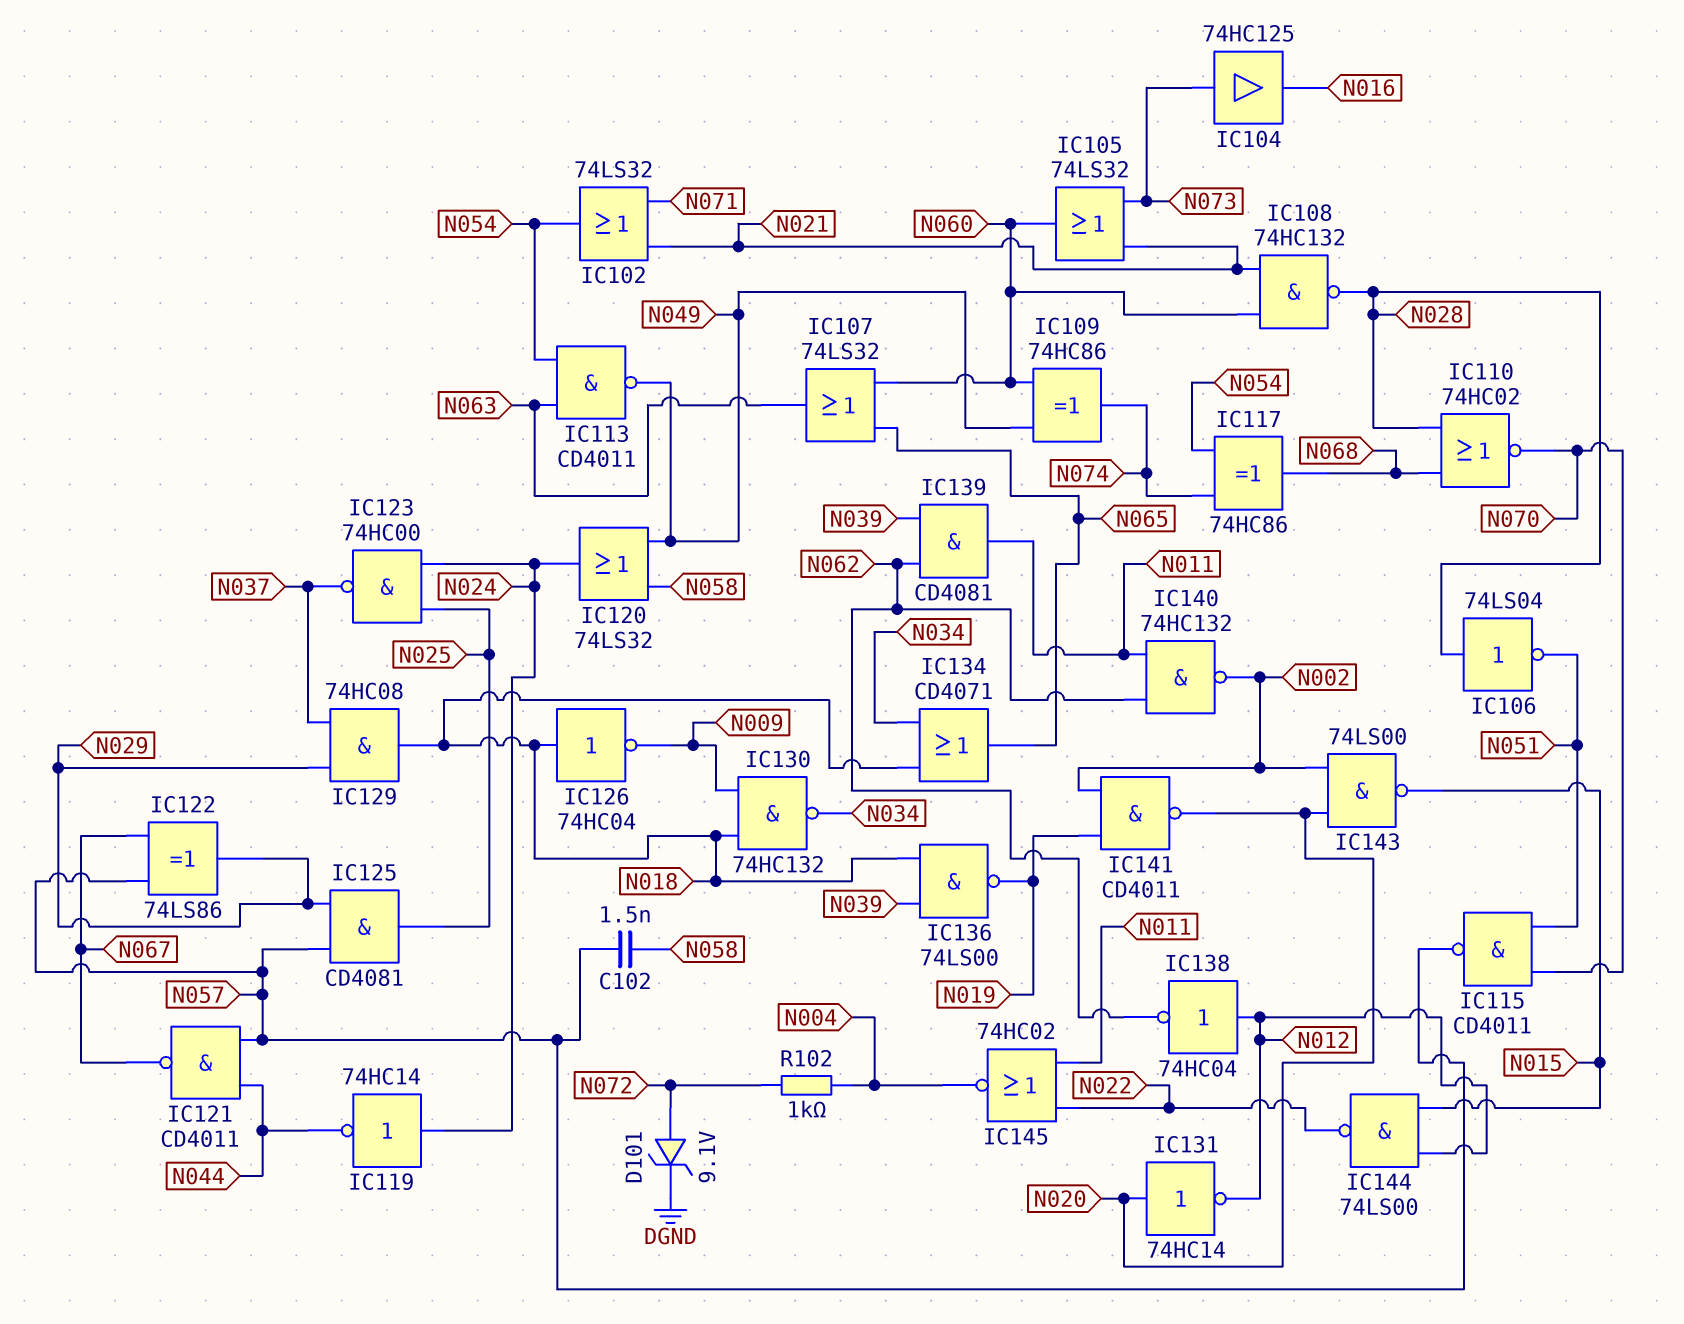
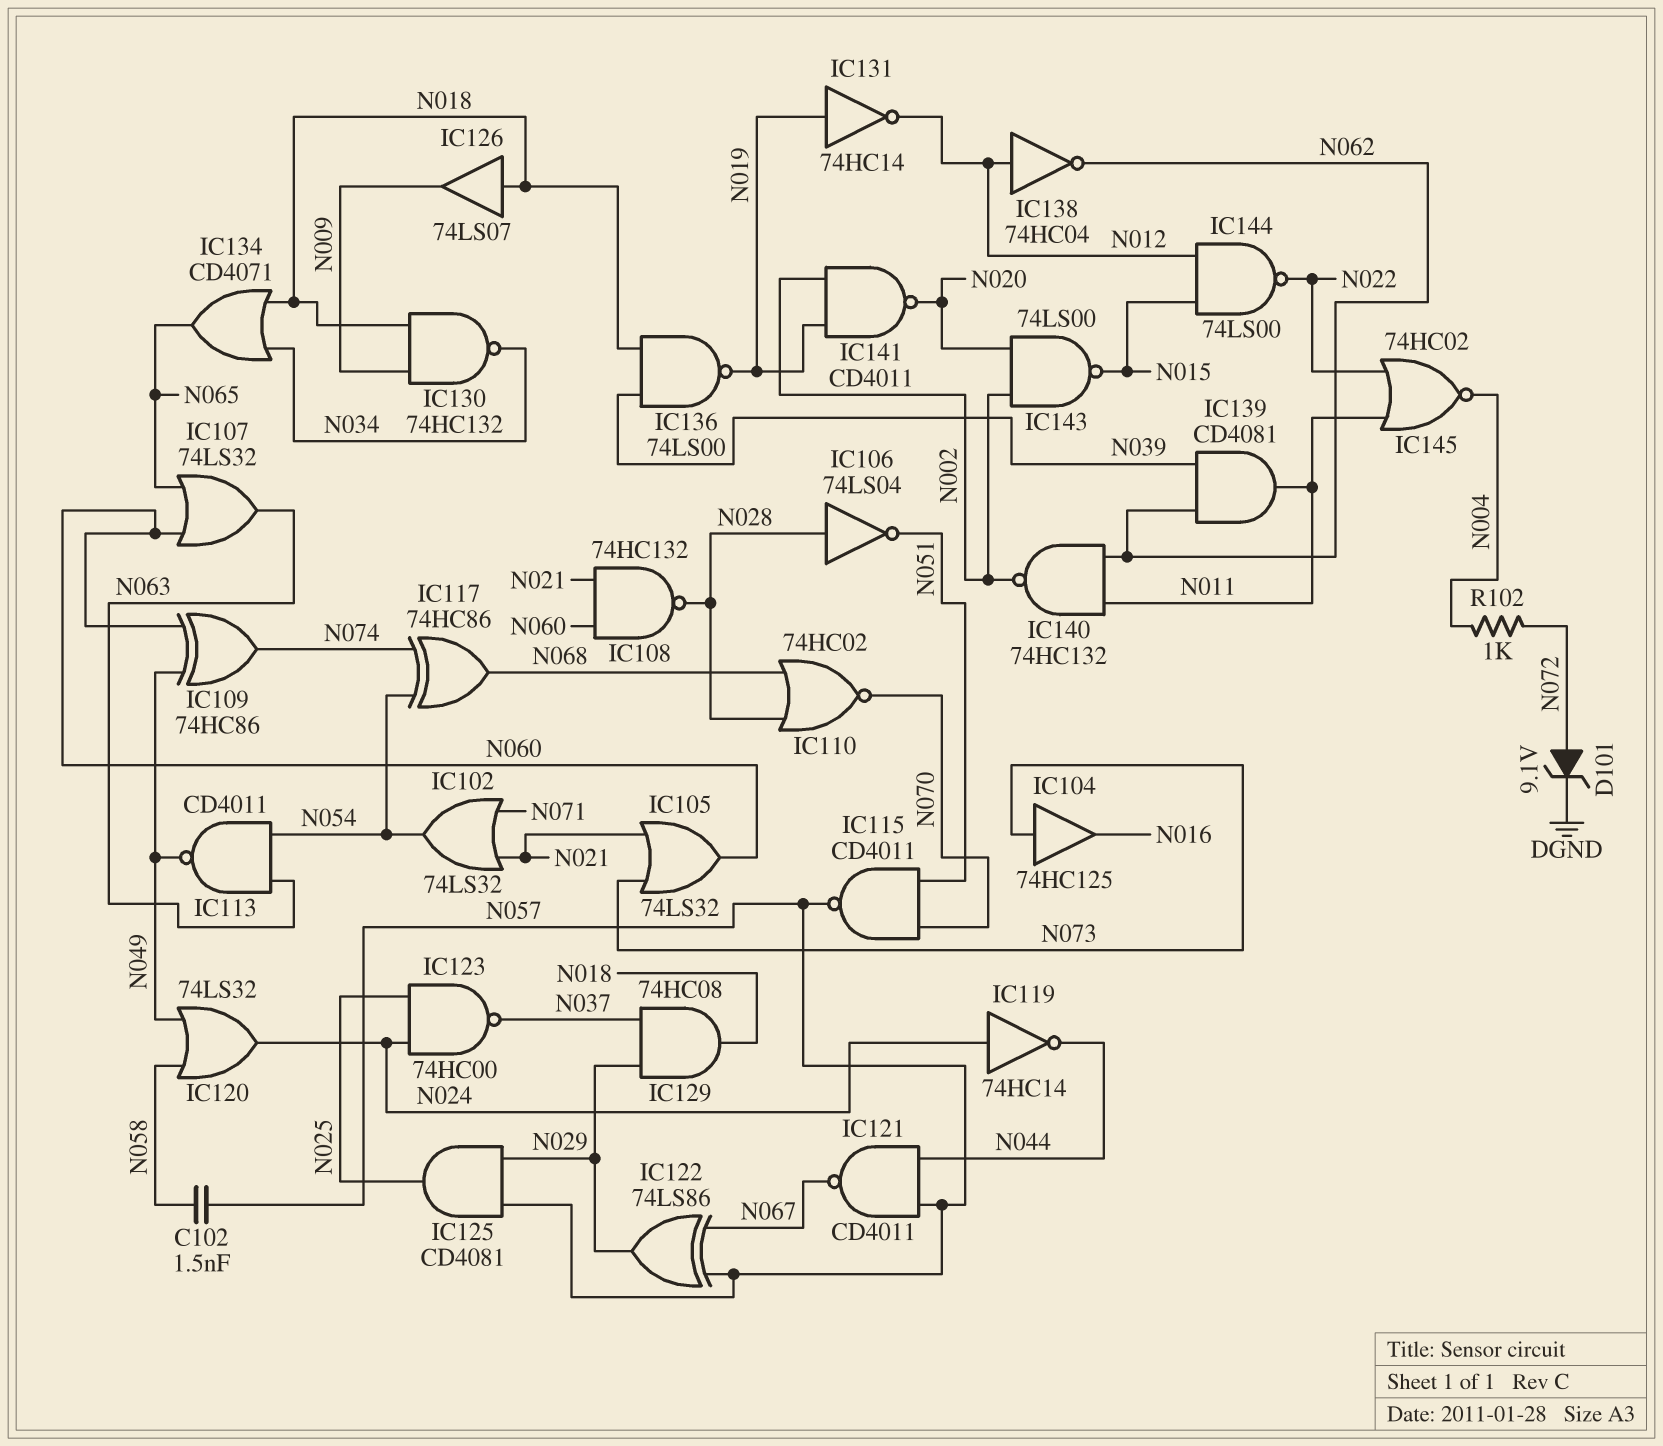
IC126: NOT 74HC04 (in N018, out N009) -> buffer 74LS07 (in N018, out N009)
IC131: NOT 74HC14 (in N020, out N012) -> NOT 74HC14 (in N019, out N012)

